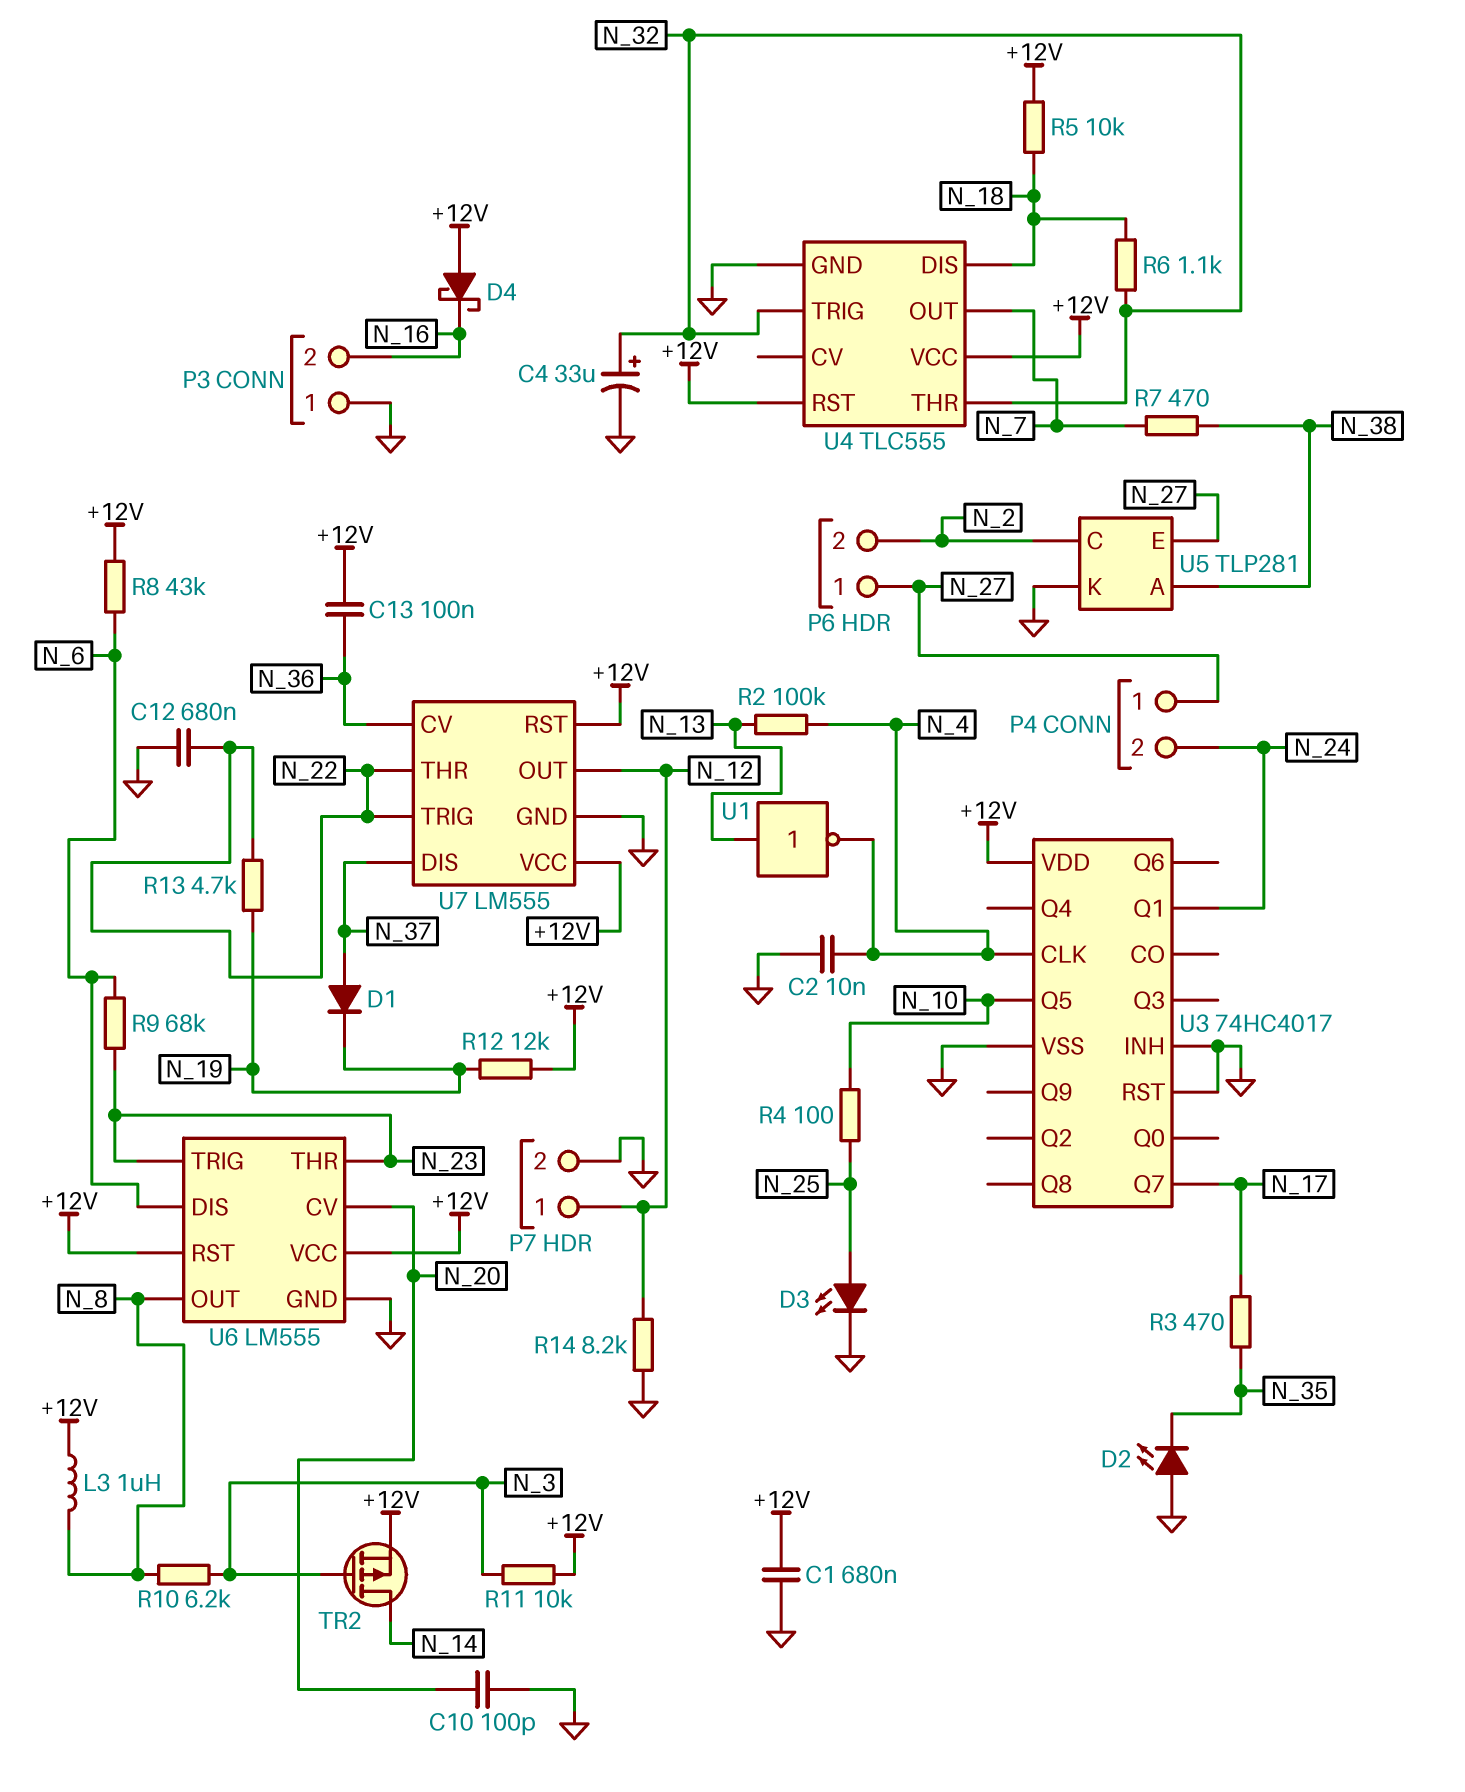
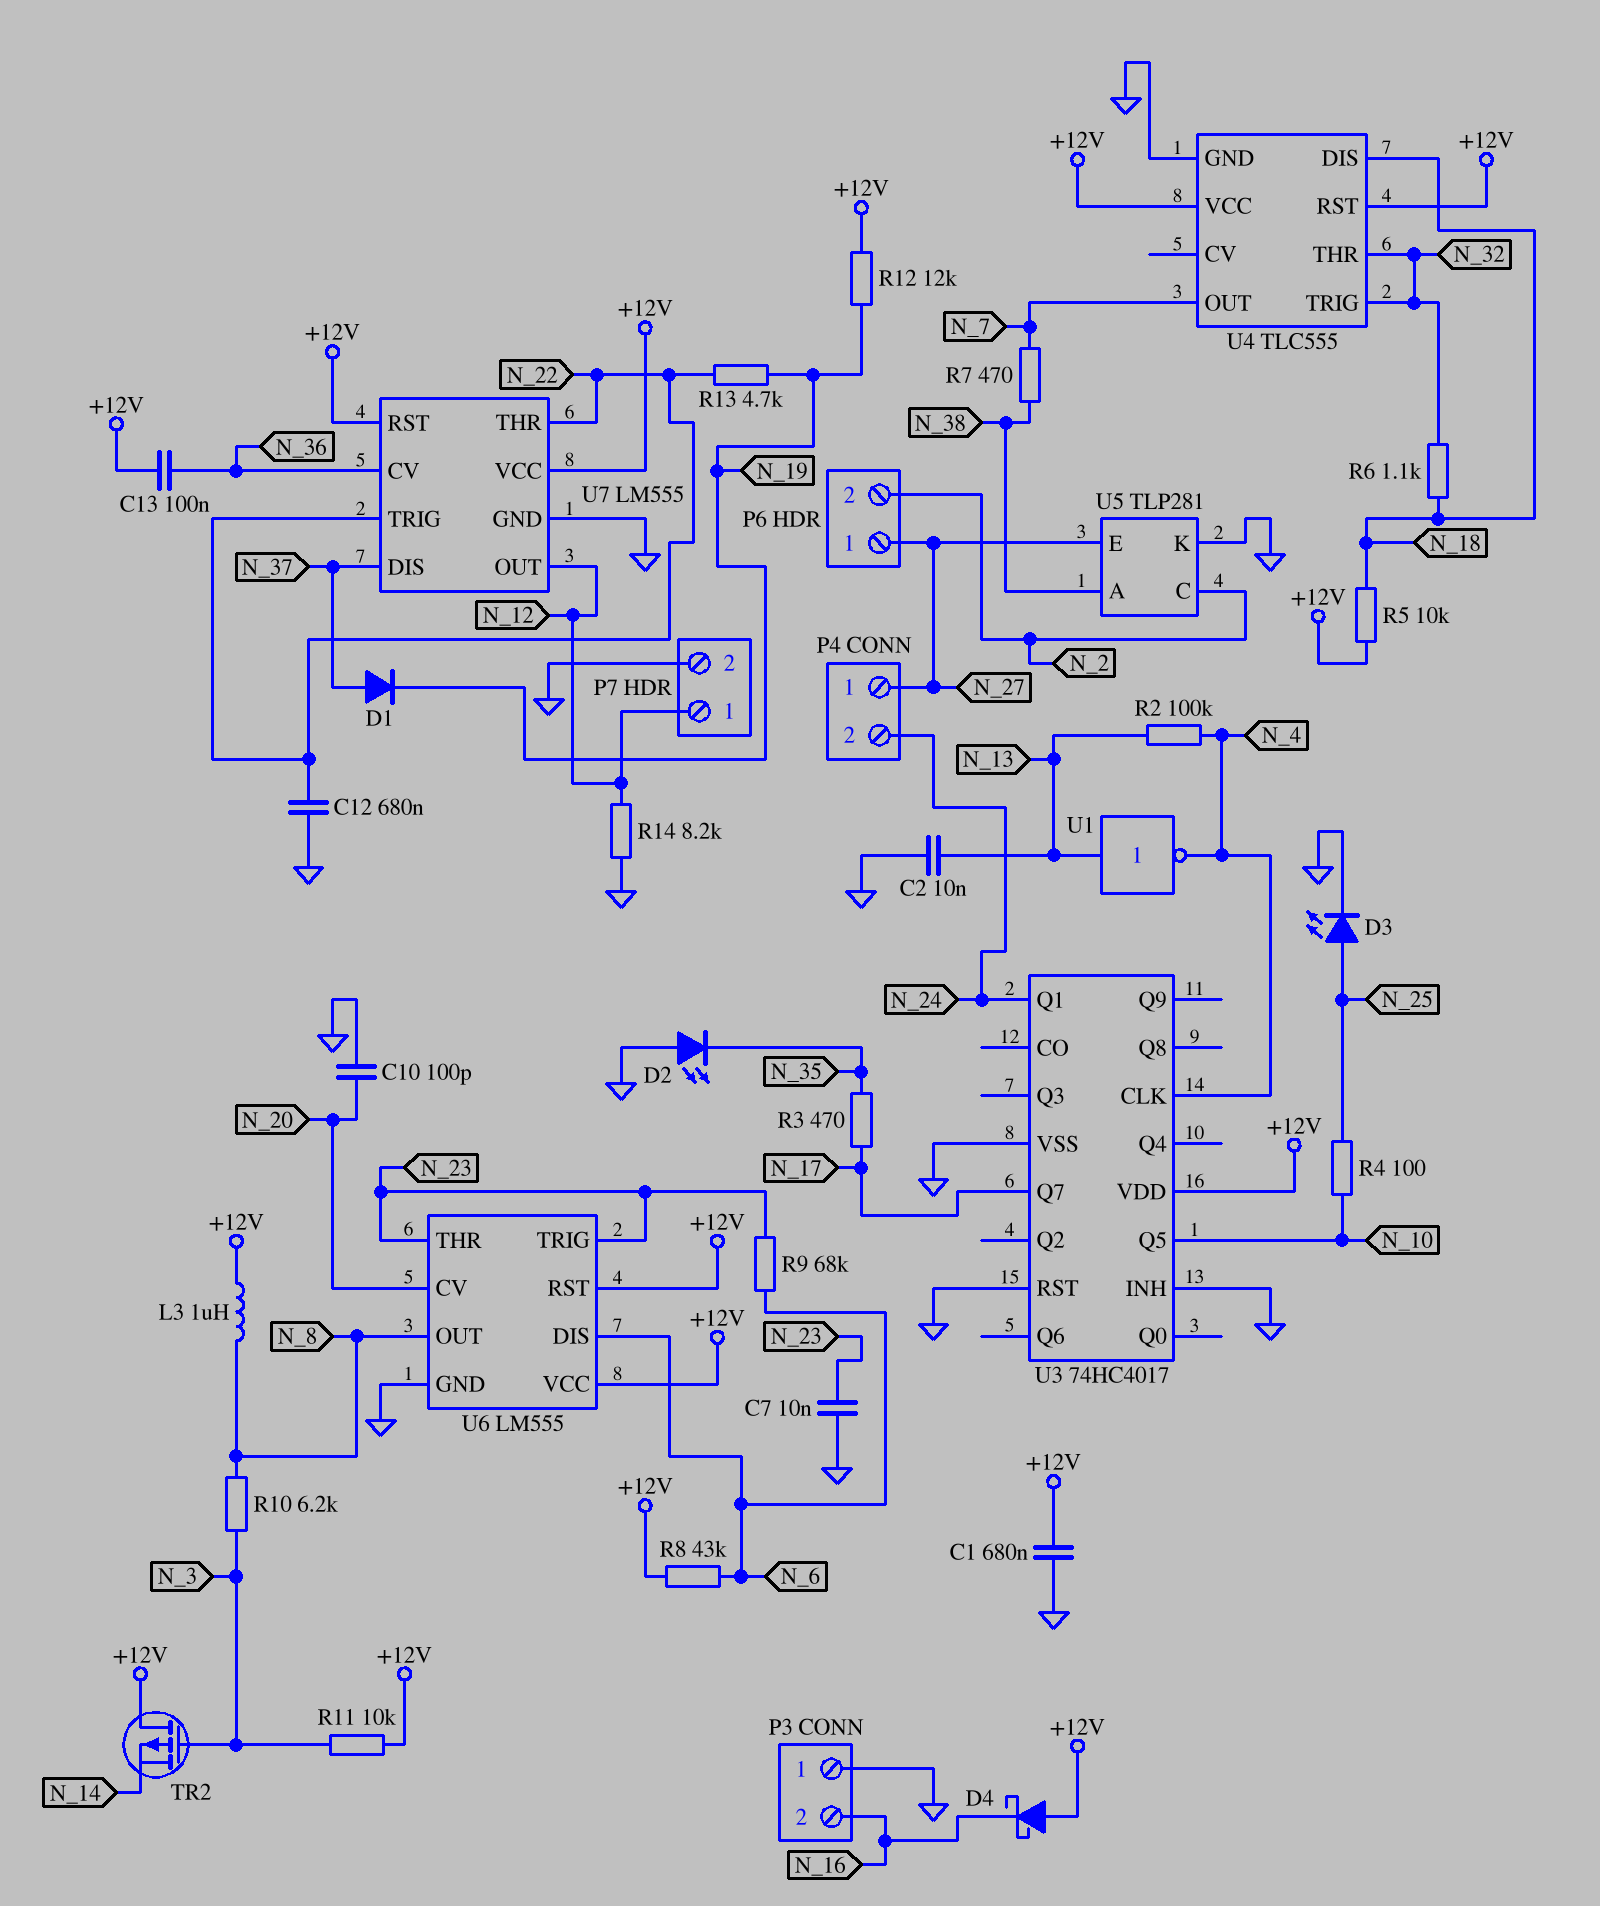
C2: 10nF (GND, N_4) -> 10nF (GND, N_13)
C4: 33uF (plus N_32, minus GND) -> none
C7: none -> 10nF (GND, N_23)
TR2: PMOS (G N_3, D N_14, S +12V) -> PMOS (G N_3, D +12V, S N_14)

